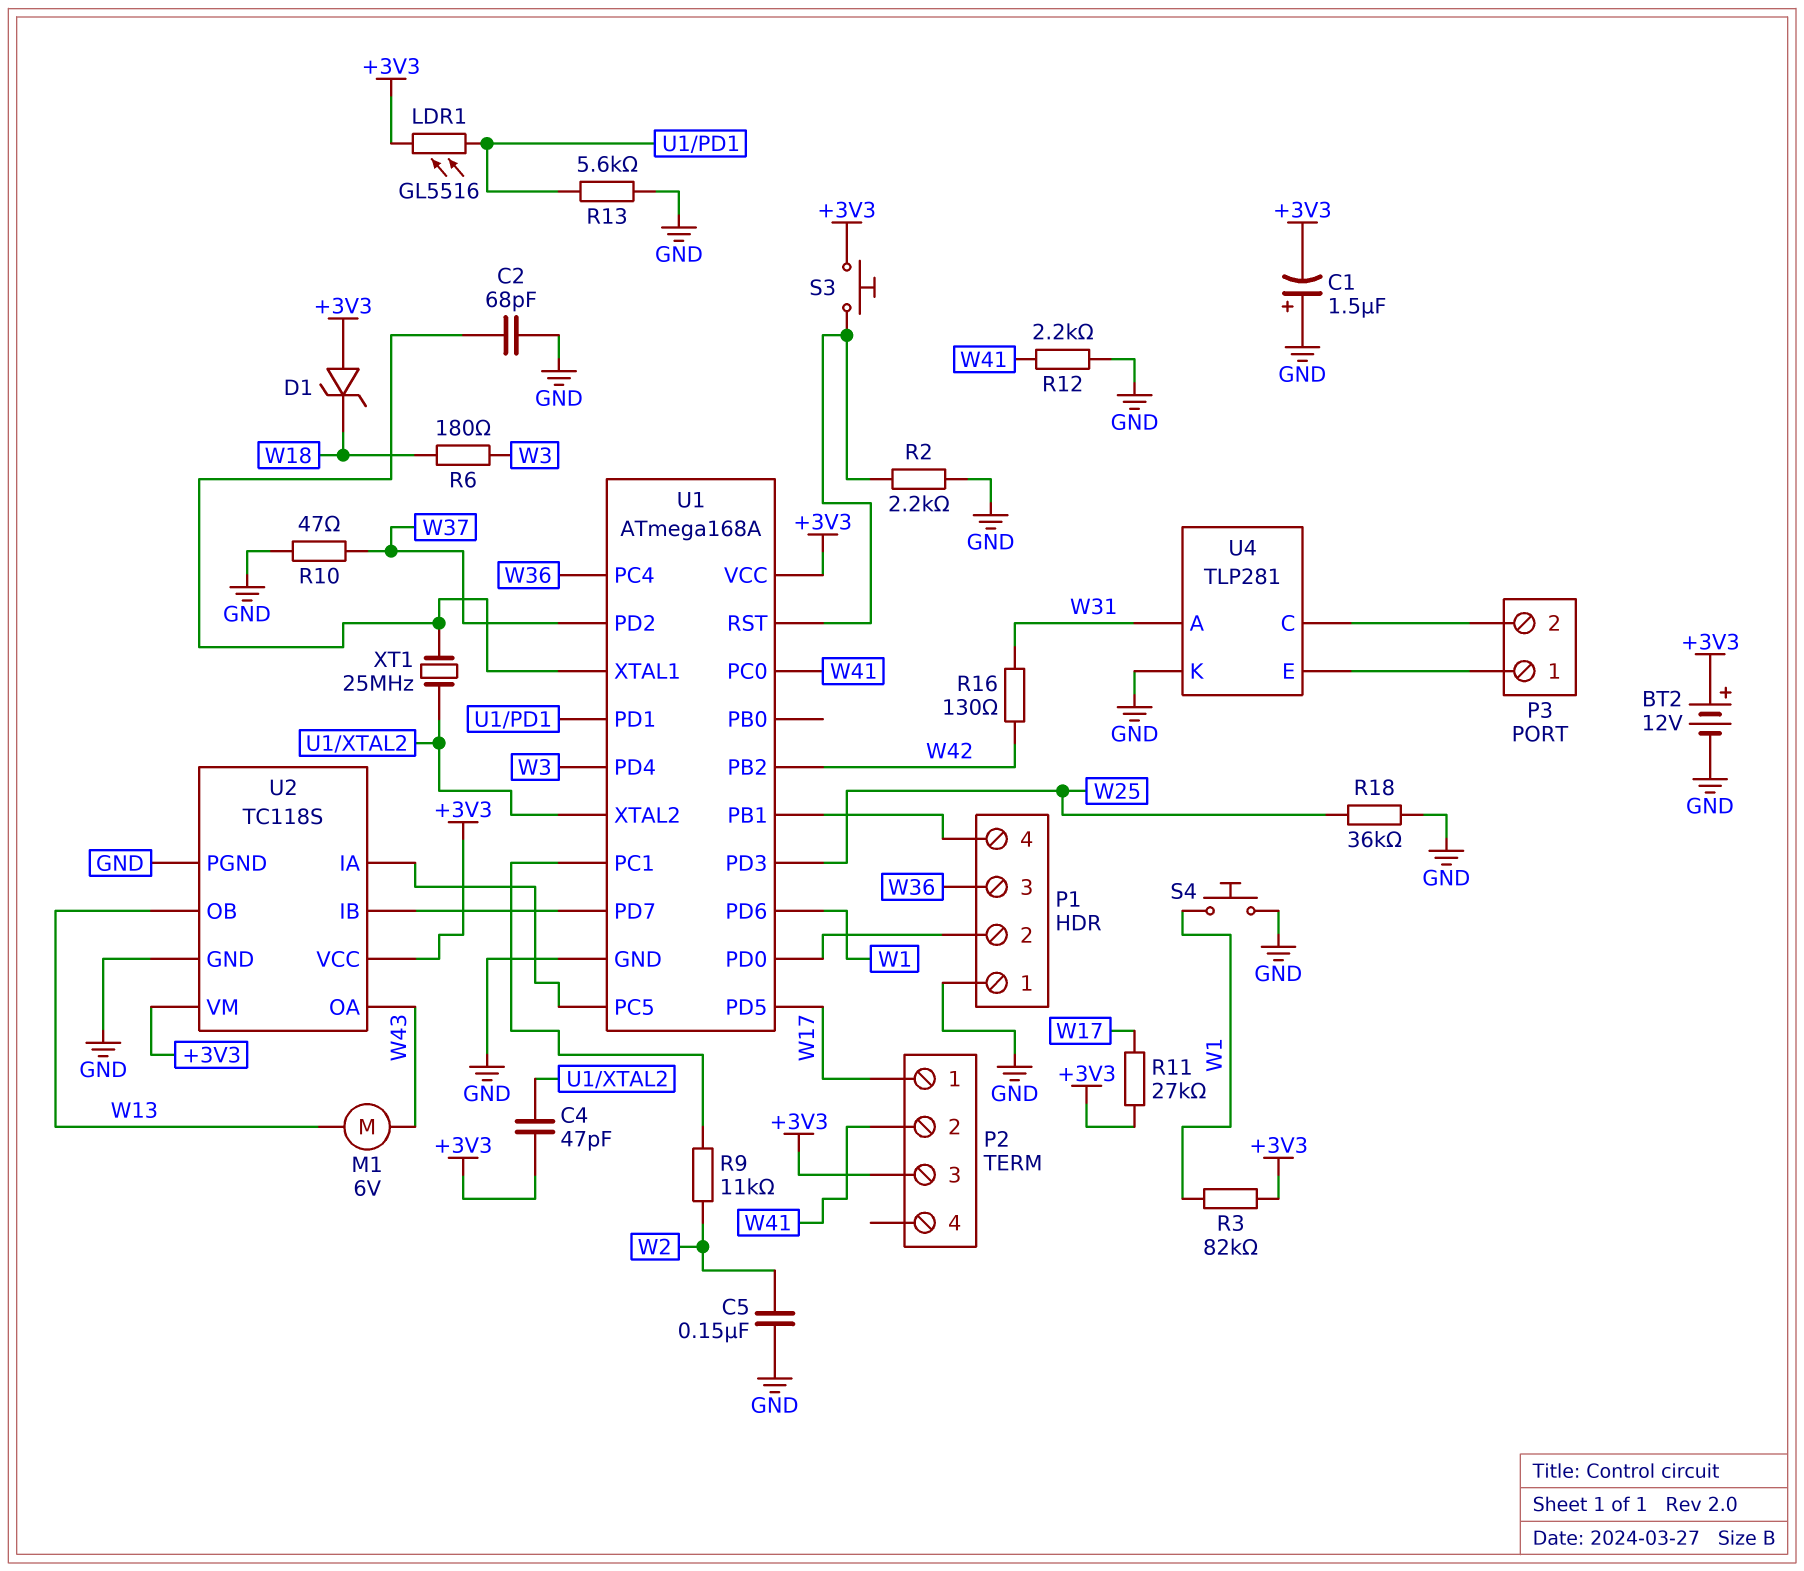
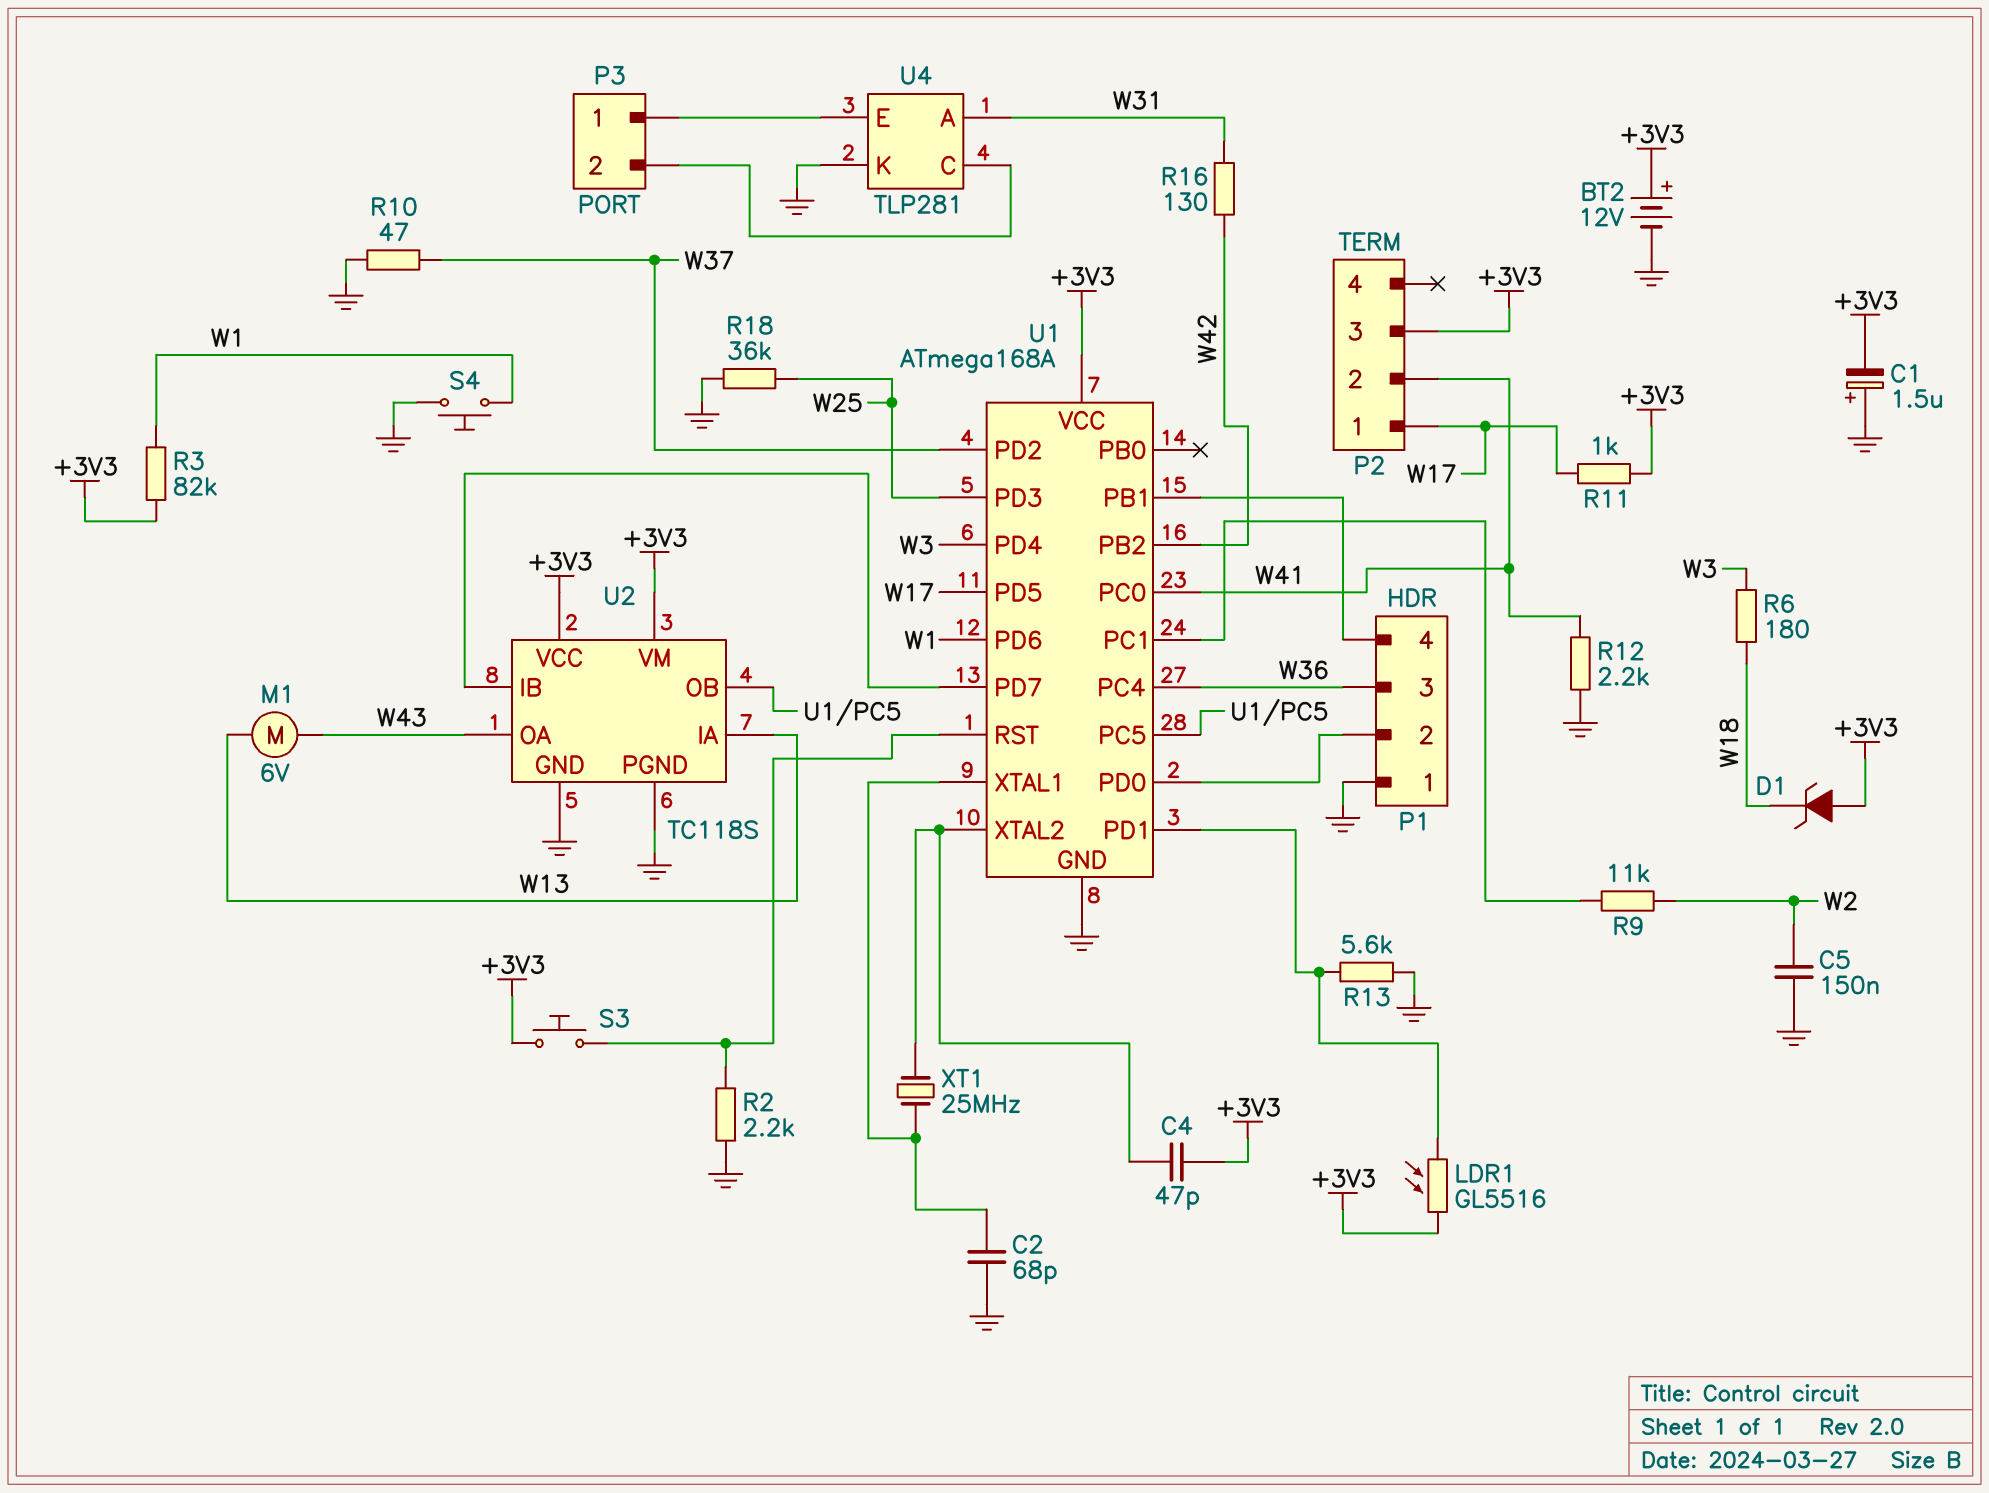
R11: 27k (+3V3, W17) -> 1k (+3V3, W17)
U2 pin IA: U1/PC5 -> W13
U2 pin OB: W13 -> U1/PC5

